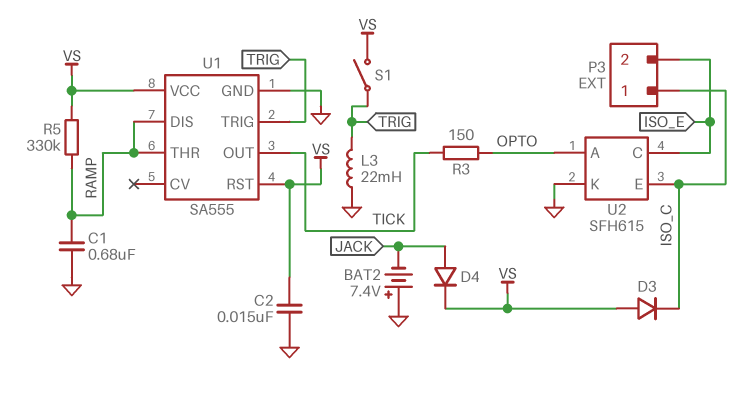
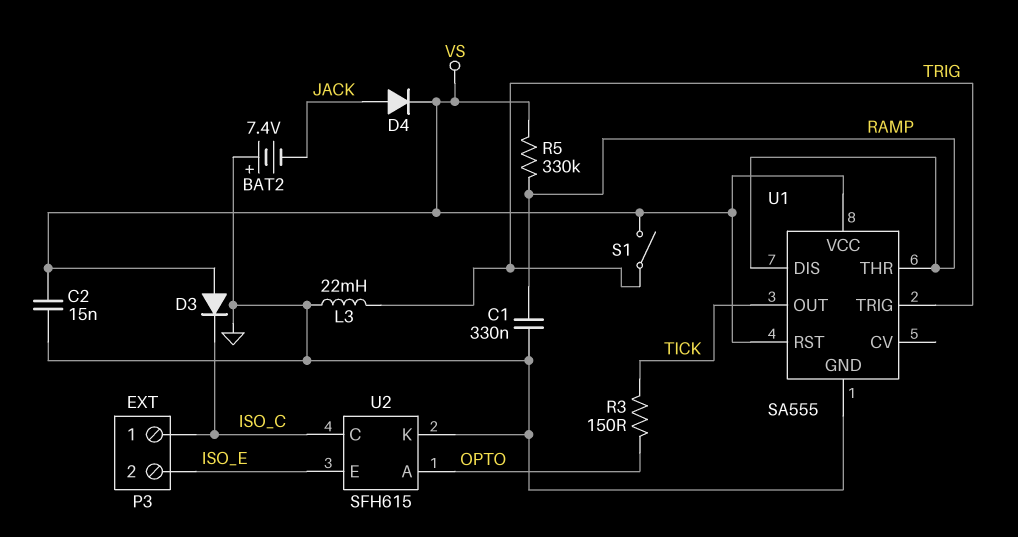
C1: 680nF (GND, RAMP) -> 330nF (GND, RAMP)
U2 pin C: ISO_E -> ISO_C
U2 pin E: ISO_C -> ISO_E

